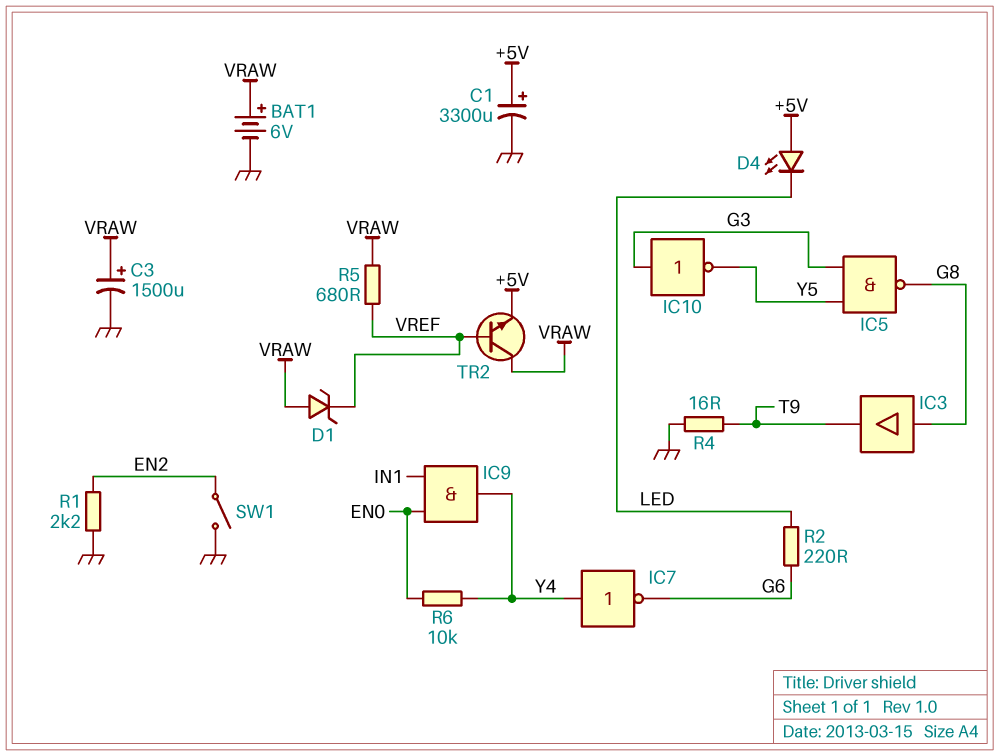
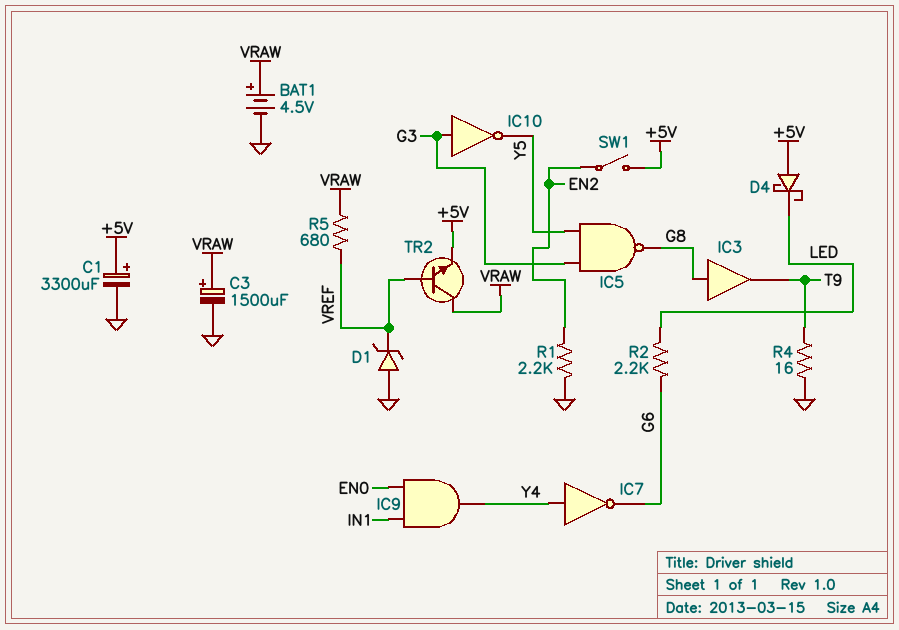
BAT1: 6V (plus VRAW, minus GND) -> 4.5V (plus VRAW, minus GND)
D1: zener (A VRAW, K VREF) -> zener (A GND, K VREF)
D4: LED (A +5V, K LED) -> schottky (A +5V, K LED)
R2: 220 (G6, LED) -> 2.2k (G6, LED)
R6: 10k (EN0, Y4) -> none
SW1: switch (EN2, GND) -> switch (+5V, EN2)

